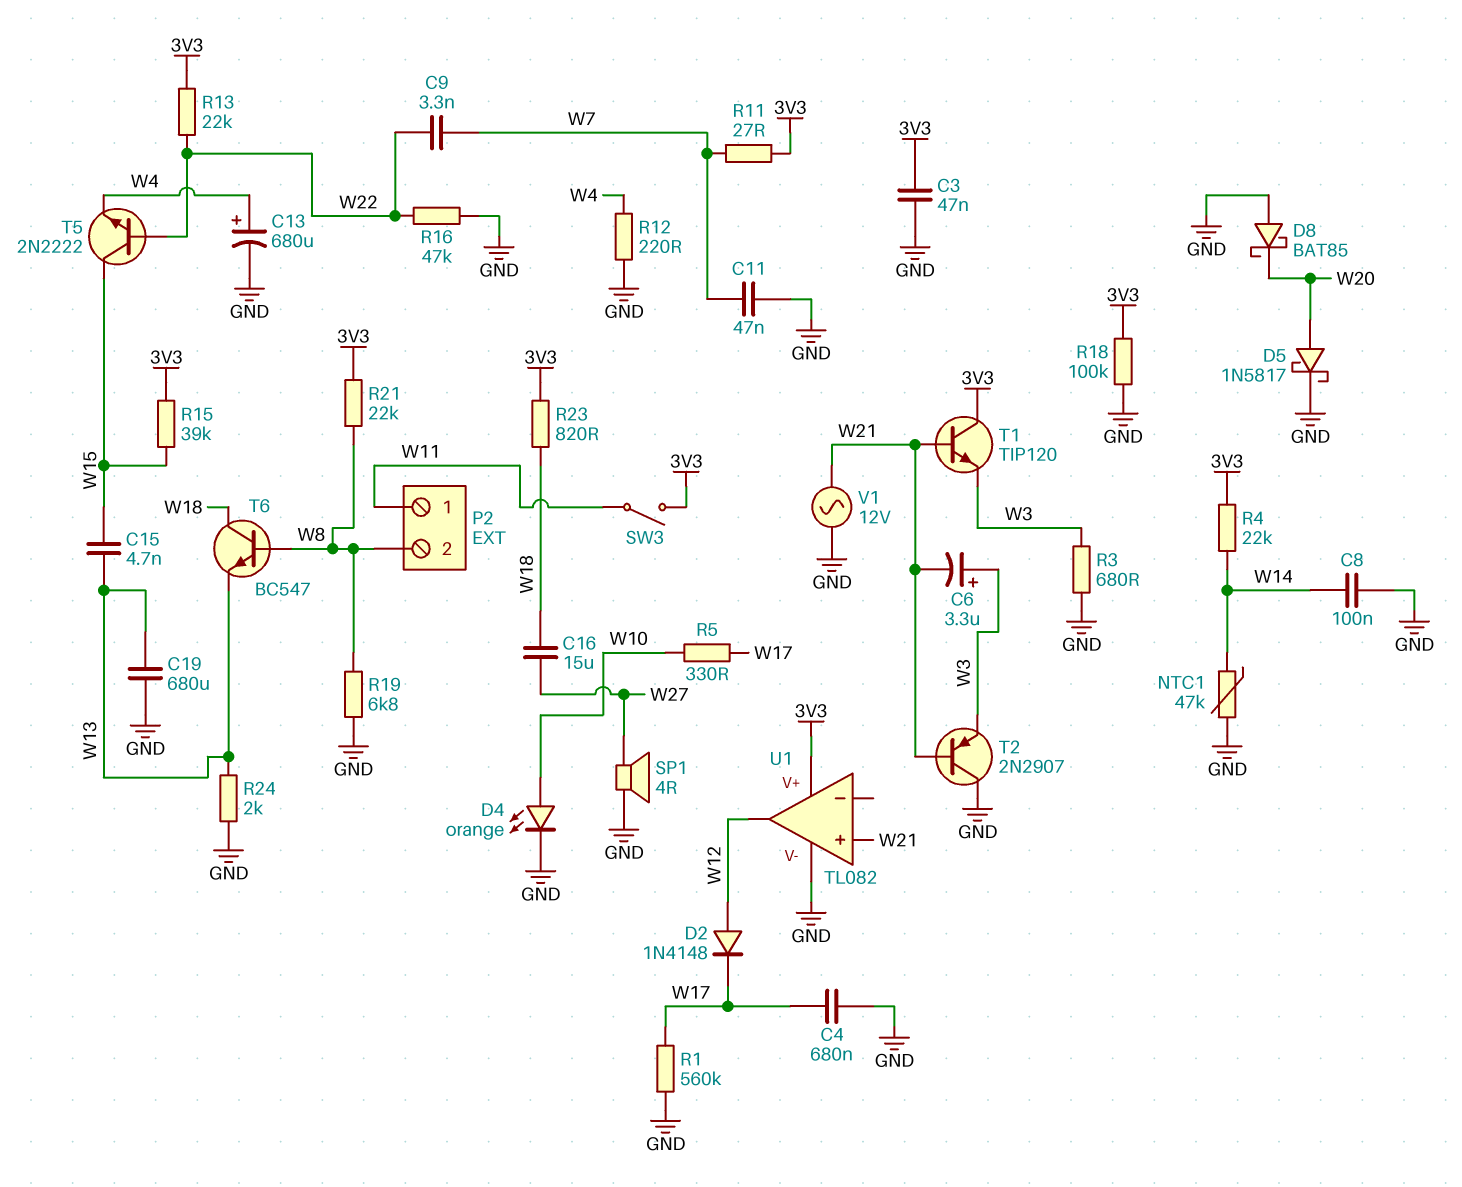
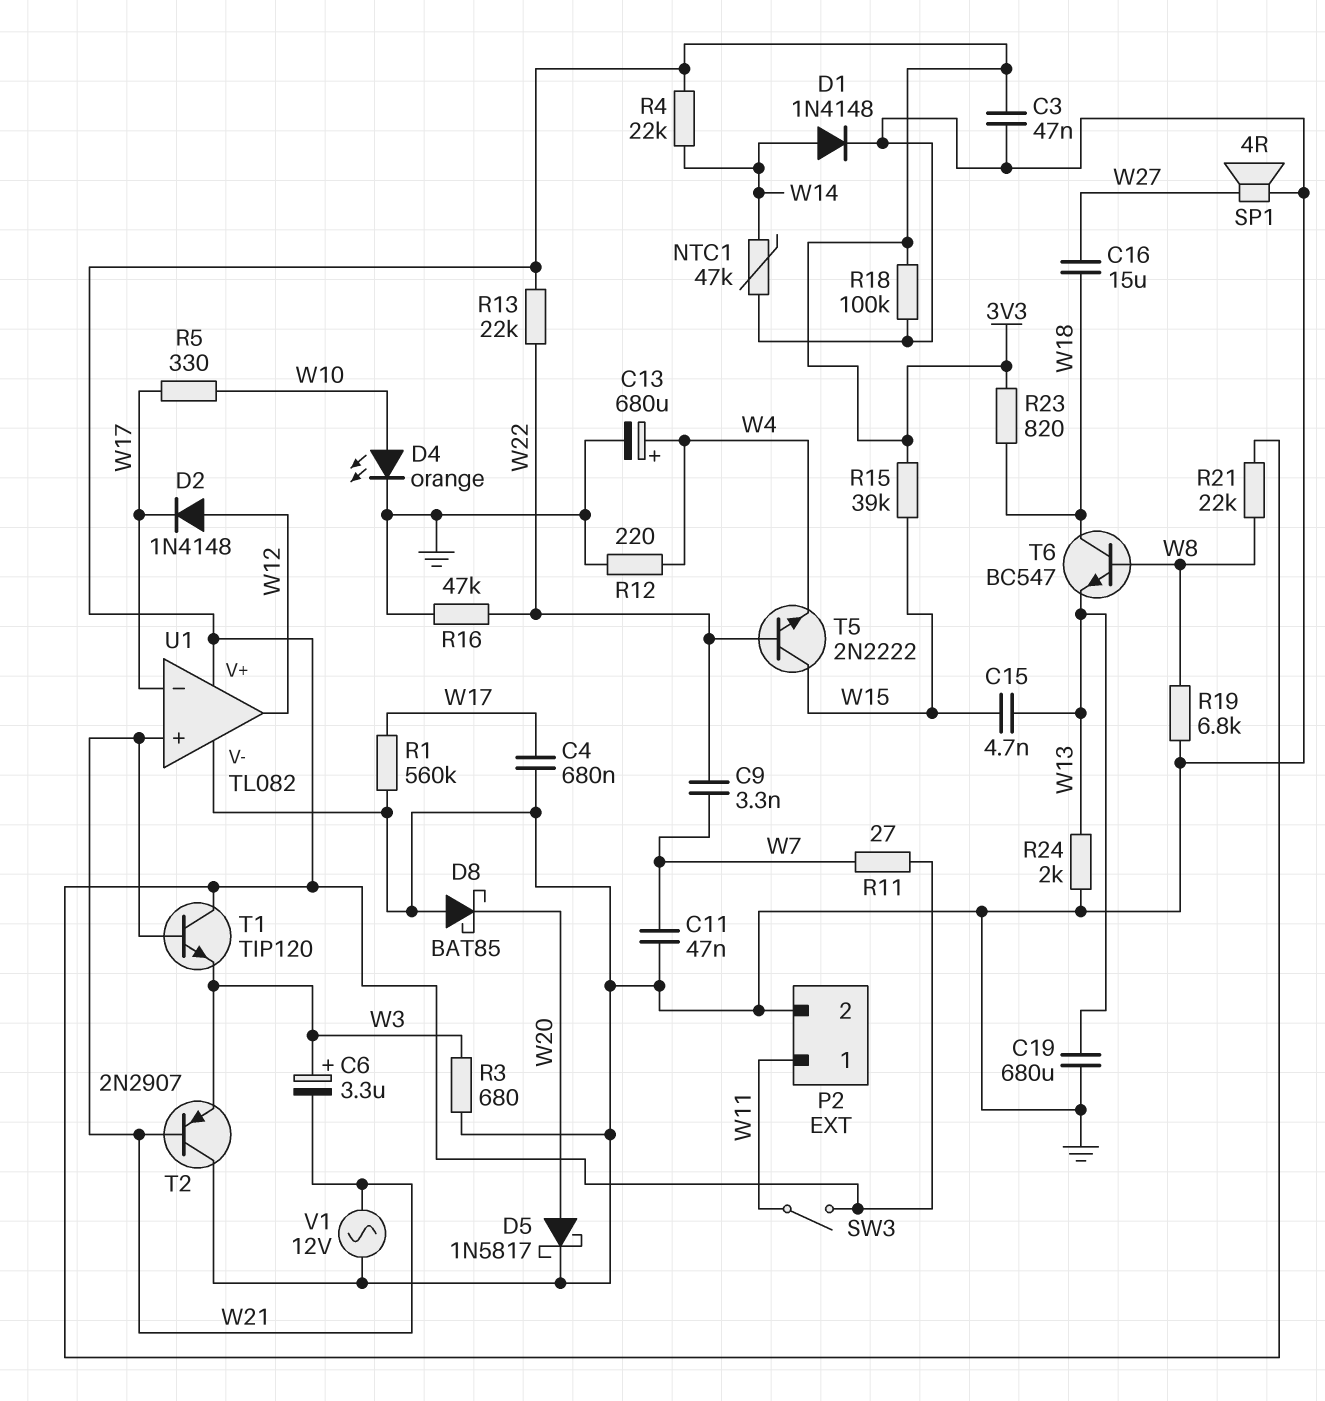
C8: 100nF (GND, W14) -> none
D1: none -> diode 1N4148 (A W14, K GND)
P2 pin 2: W8 -> GND
U1 pin in-: none -> W17

